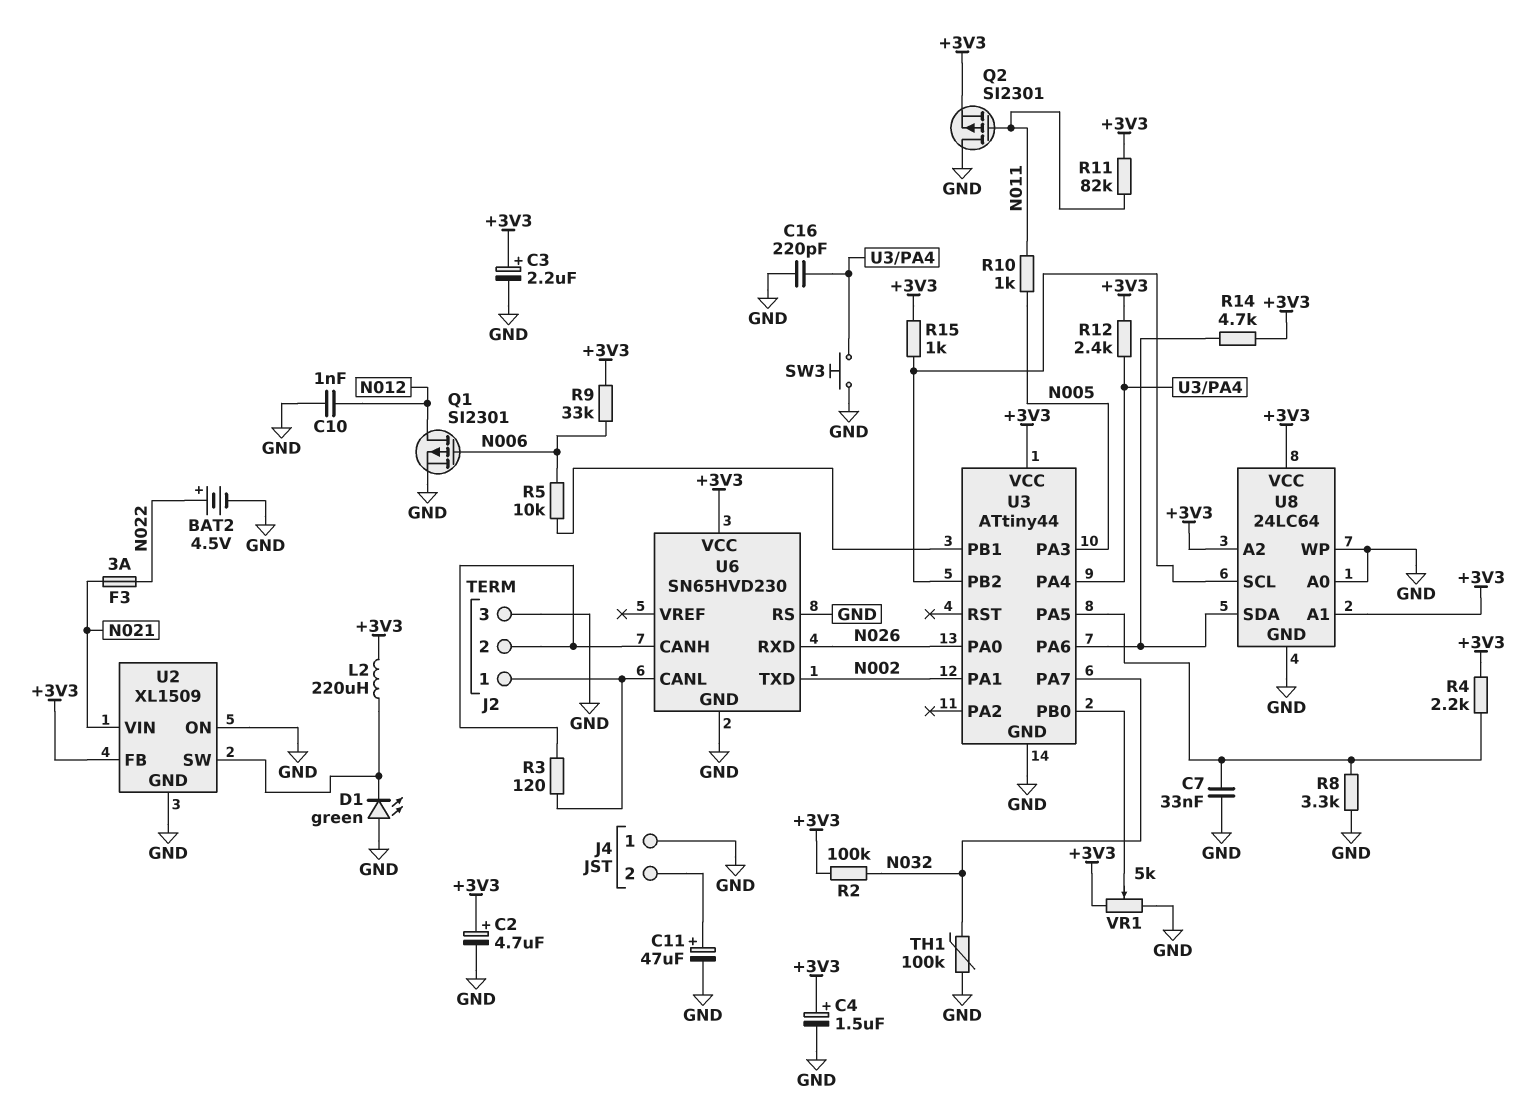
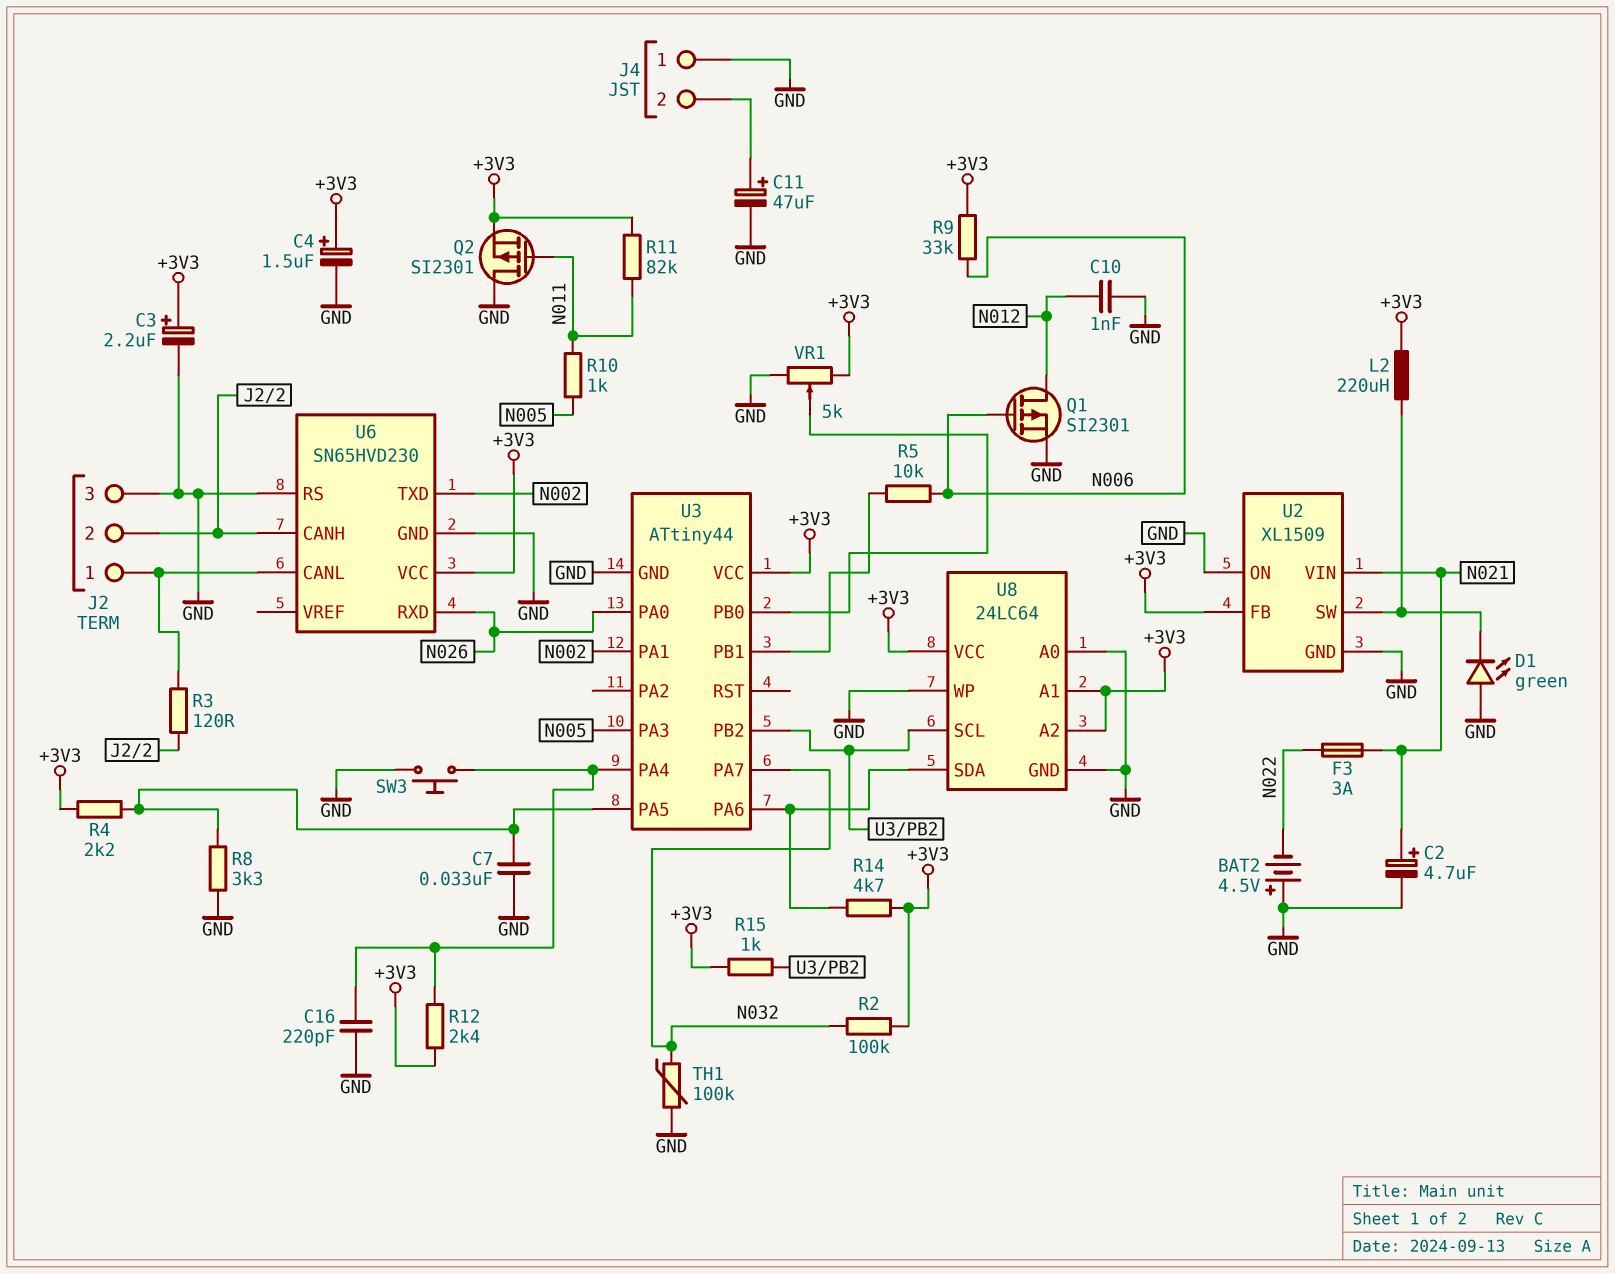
BAT2: 4.5V (plus N022, minus GND) -> 4.5V (plus GND, minus N022)
C2: 4.7uF (plus +3V3, minus GND) -> 4.7uF (plus N021, minus GND)

